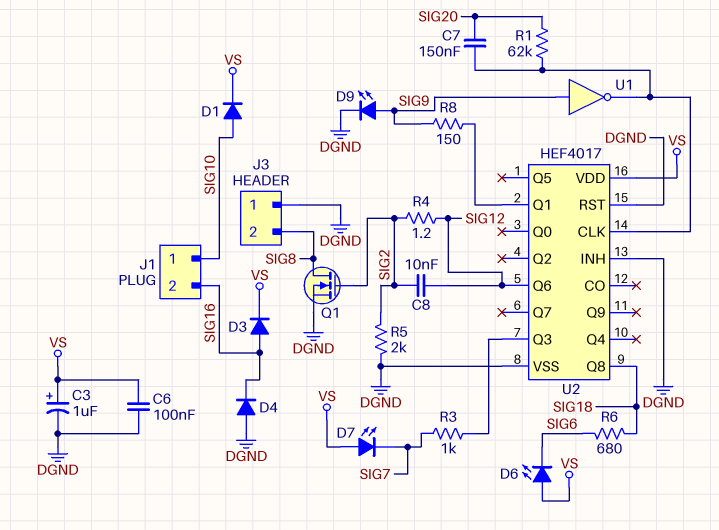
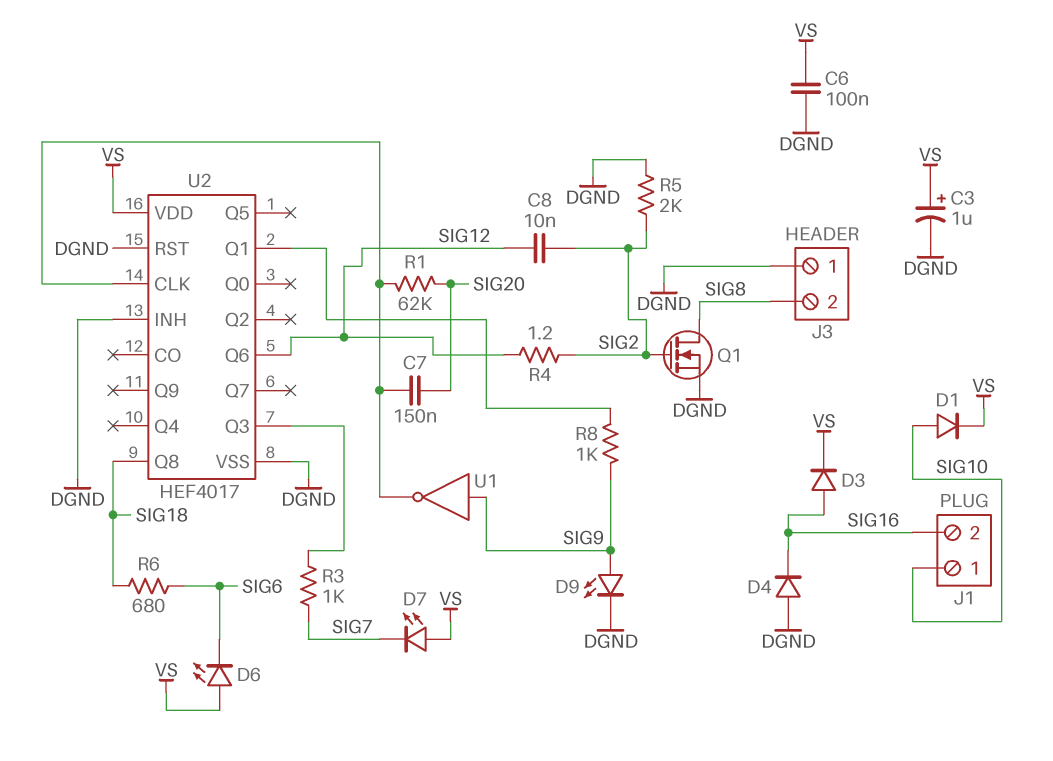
R8: 150 (SIG9, U2/Q1) -> 1k (SIG9, U2/Q1)

